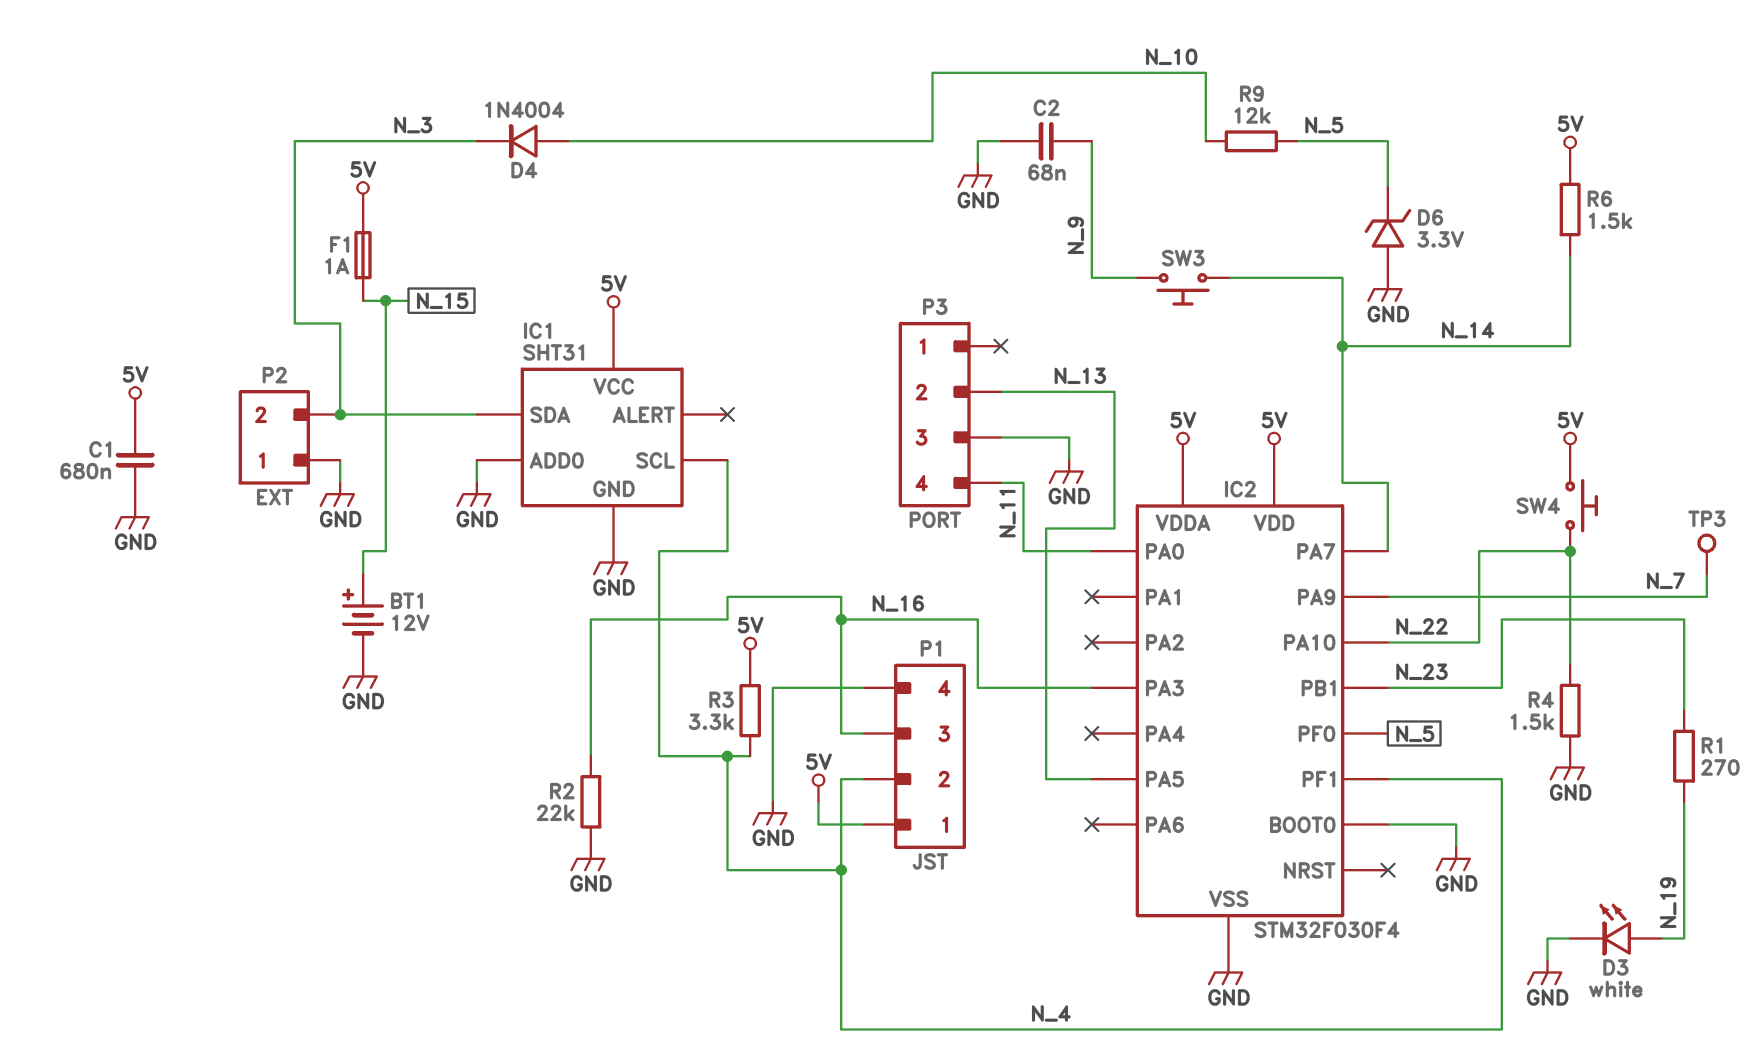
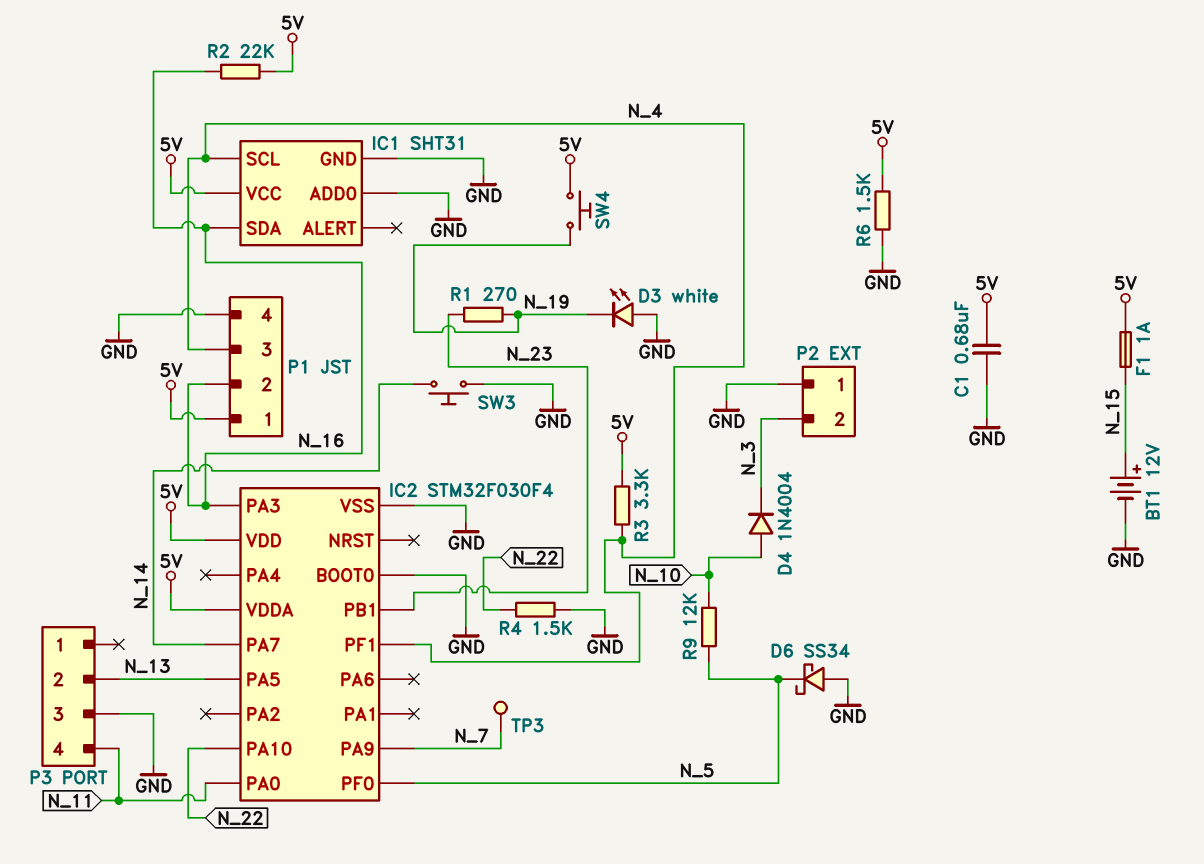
C2: 68nF (GND, N_9) -> none
D3: LED white (A N_19, K GND) -> LED white (A GND, K N_19)
D6: zener 3.3V (A GND, K N_5) -> schottky SS34 (A GND, K N_5)
IC1 pin SDA: N_3 -> N_16
P1 pin 2: N_4 -> N_16
P1 pin 3: N_16 -> N_4
R2: 22k (GND, N_16) -> 22k (5V, N_16)
R6: 1.5k (5V, N_14) -> 1.5k (5V, GND)
SW3: button (N_9, N_14) -> button (GND, N_14)
SW4: button (5V, N_22) -> button (5V, N_19)

